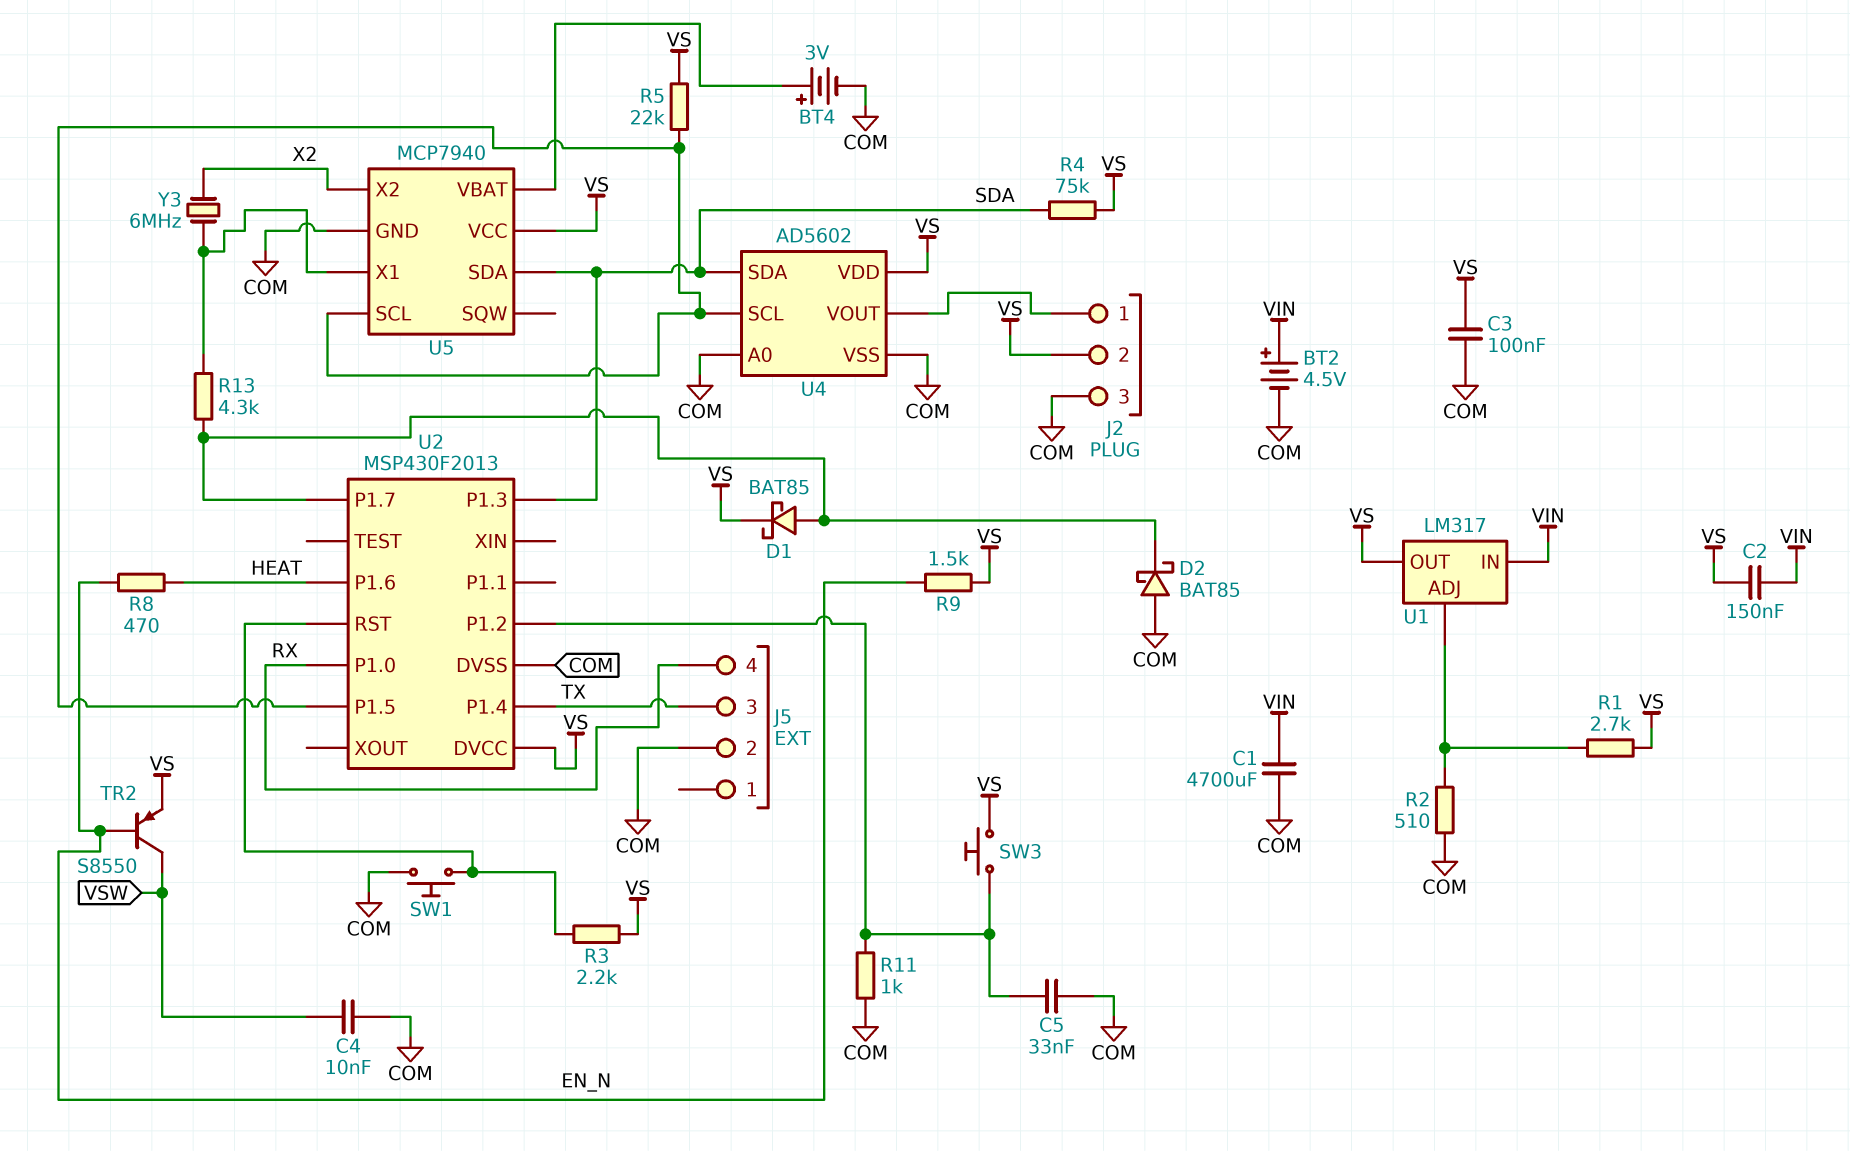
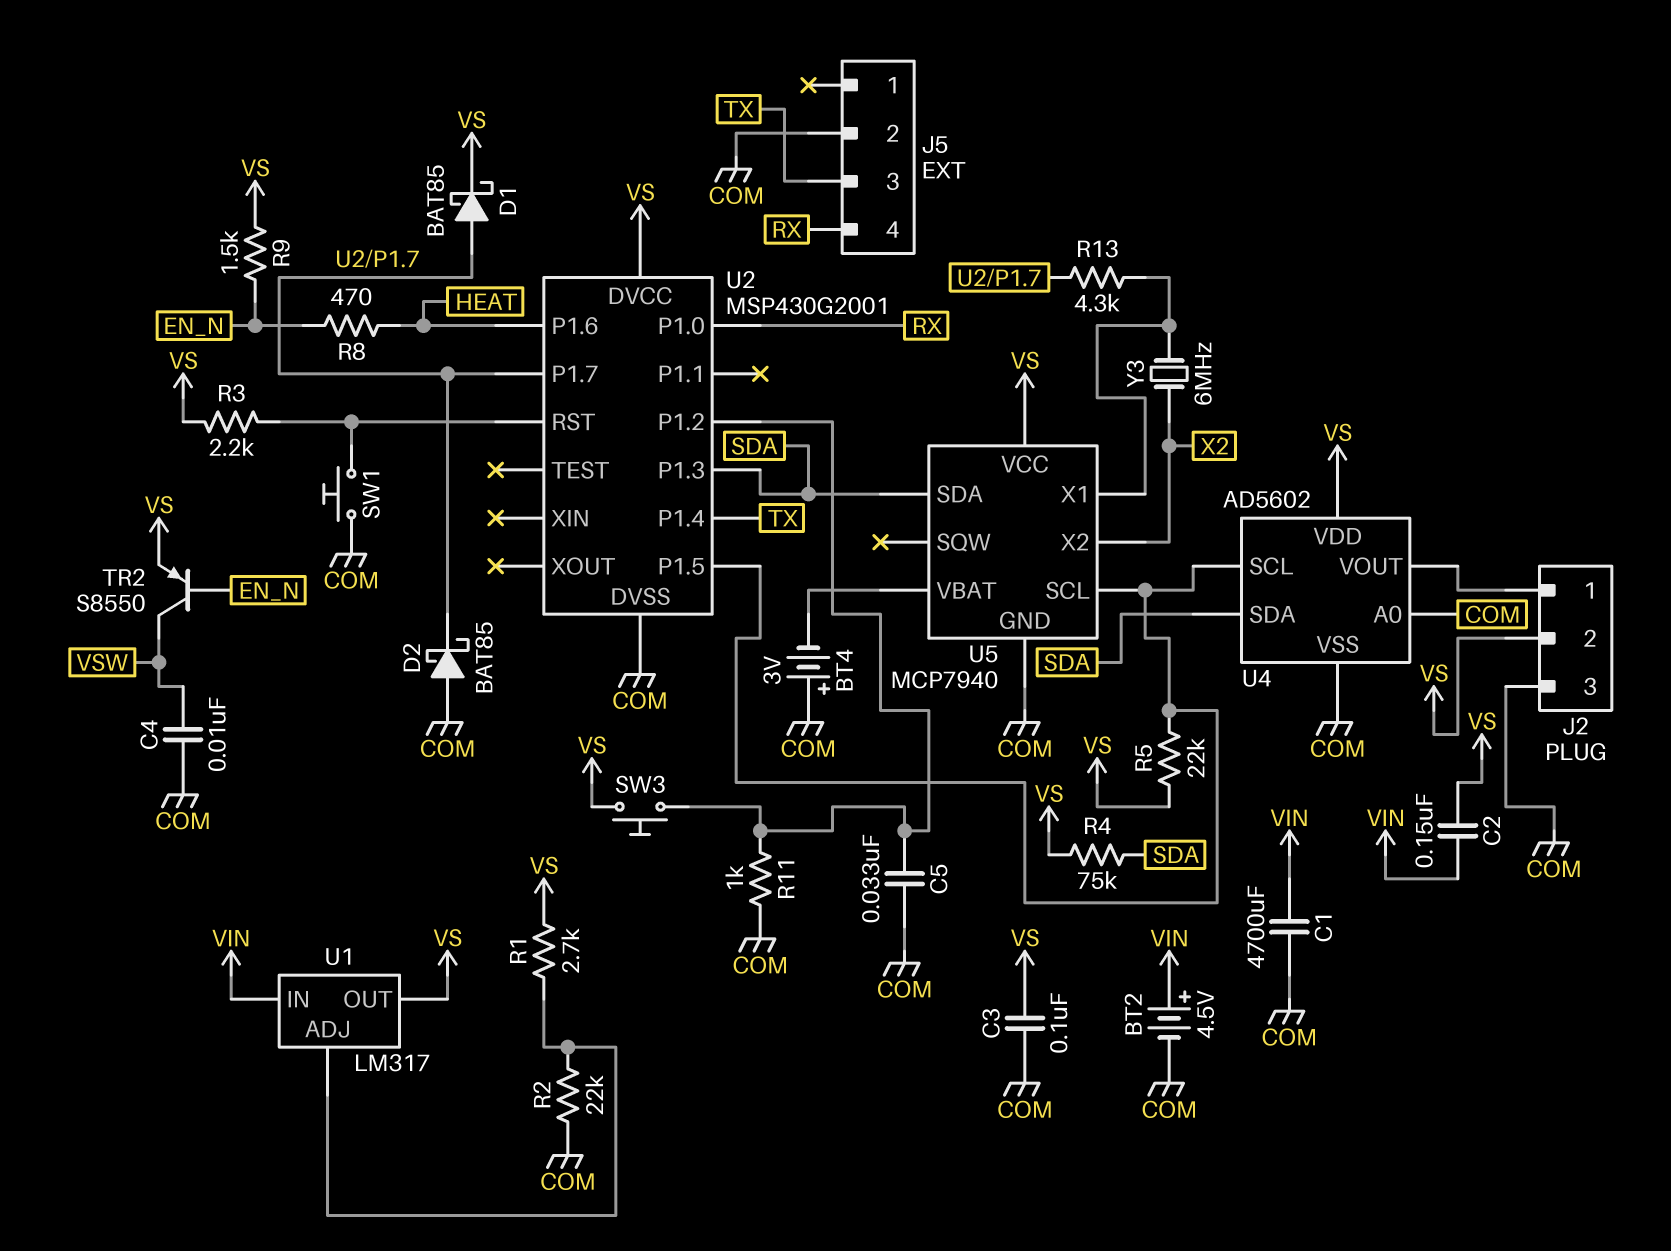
BT4: 3V (plus U5/VBAT, minus COM) -> 3V (plus COM, minus U5/VBAT)
R2: 510 (COM, U1/ADJ) -> 22k (COM, U1/ADJ)
U2: MSP430F2013 -> MSP430G2001

